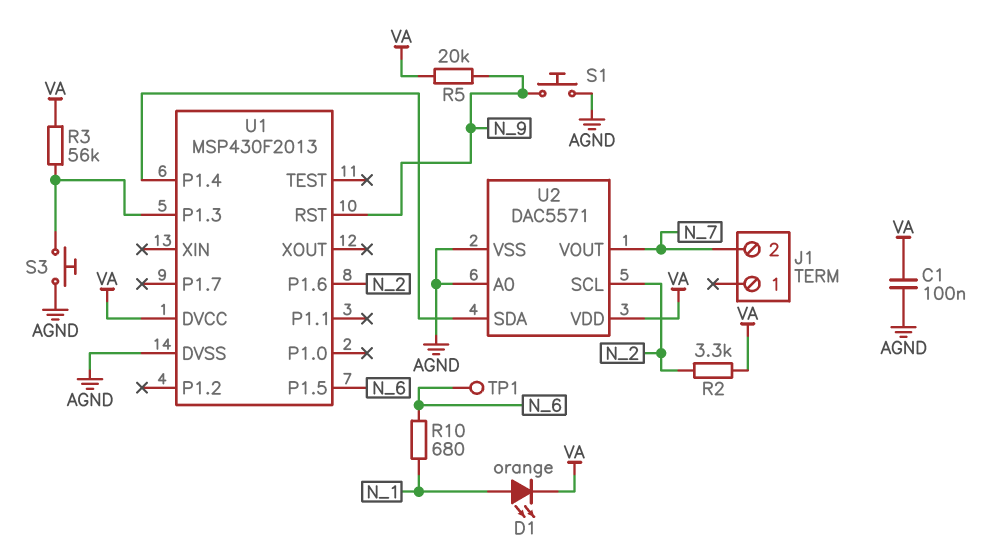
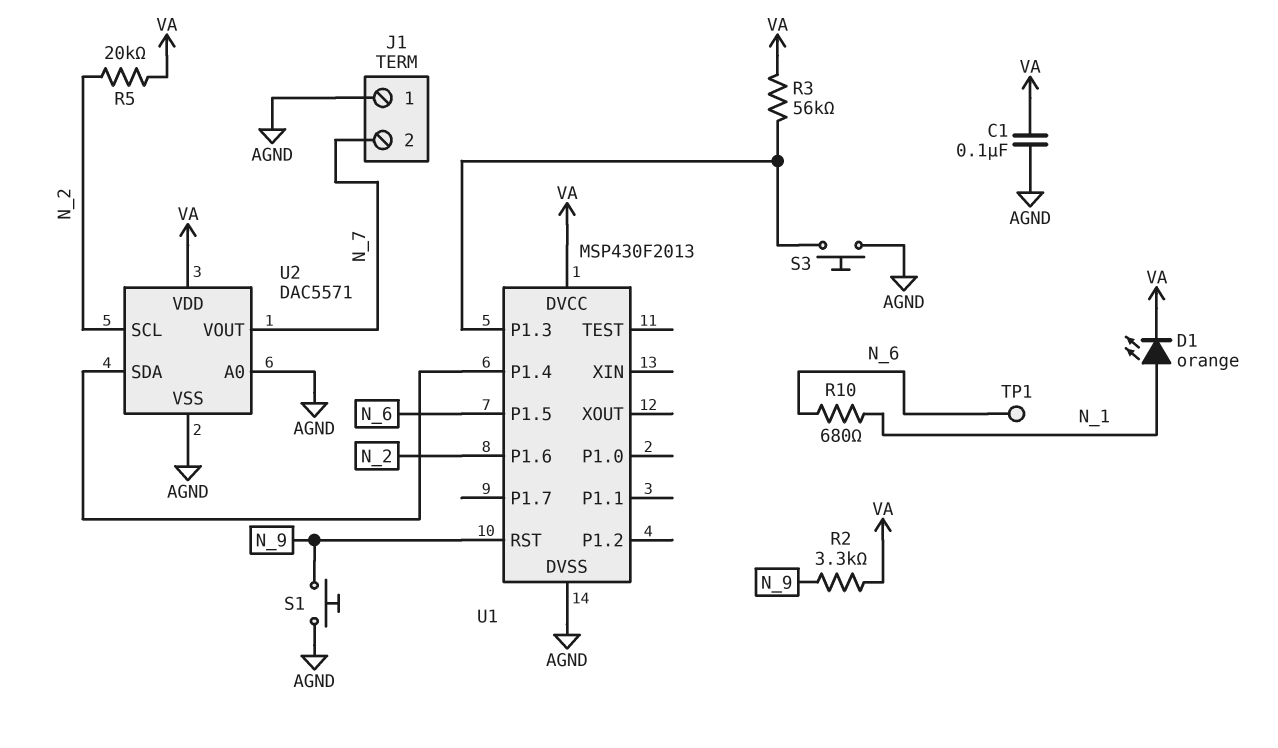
J1 pin 1: none -> AGND
R2: 3.3k (N_2, VA) -> 3.3k (N_9, VA)
R5: 20k (N_9, VA) -> 20k (N_2, VA)

